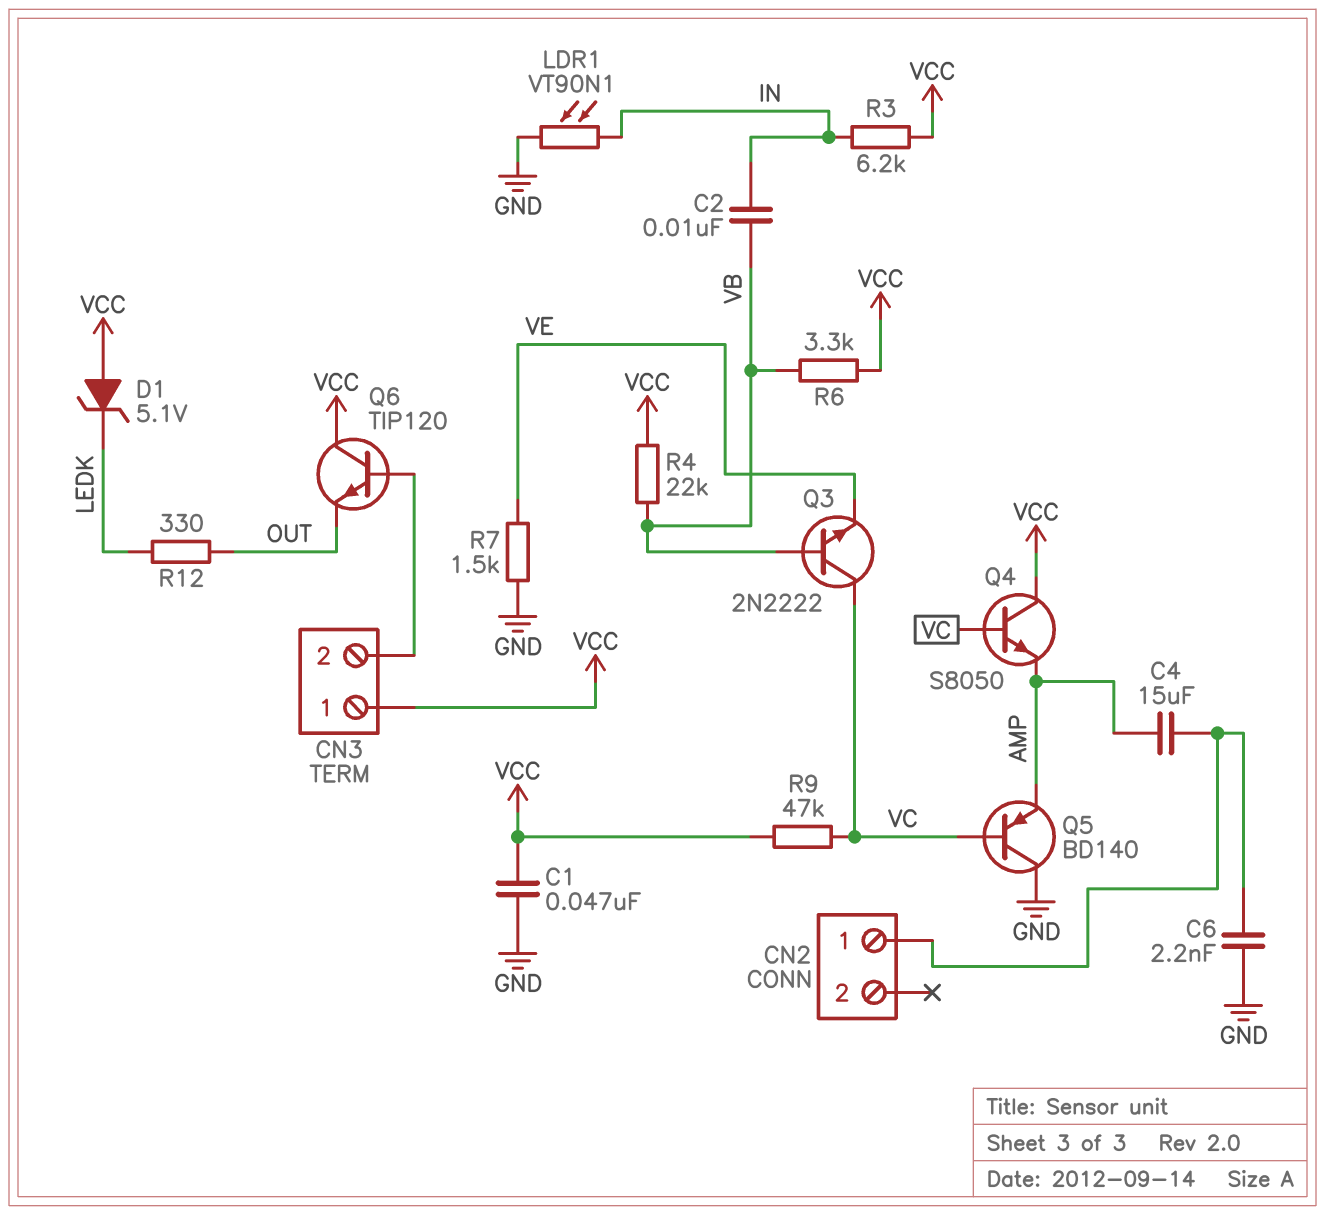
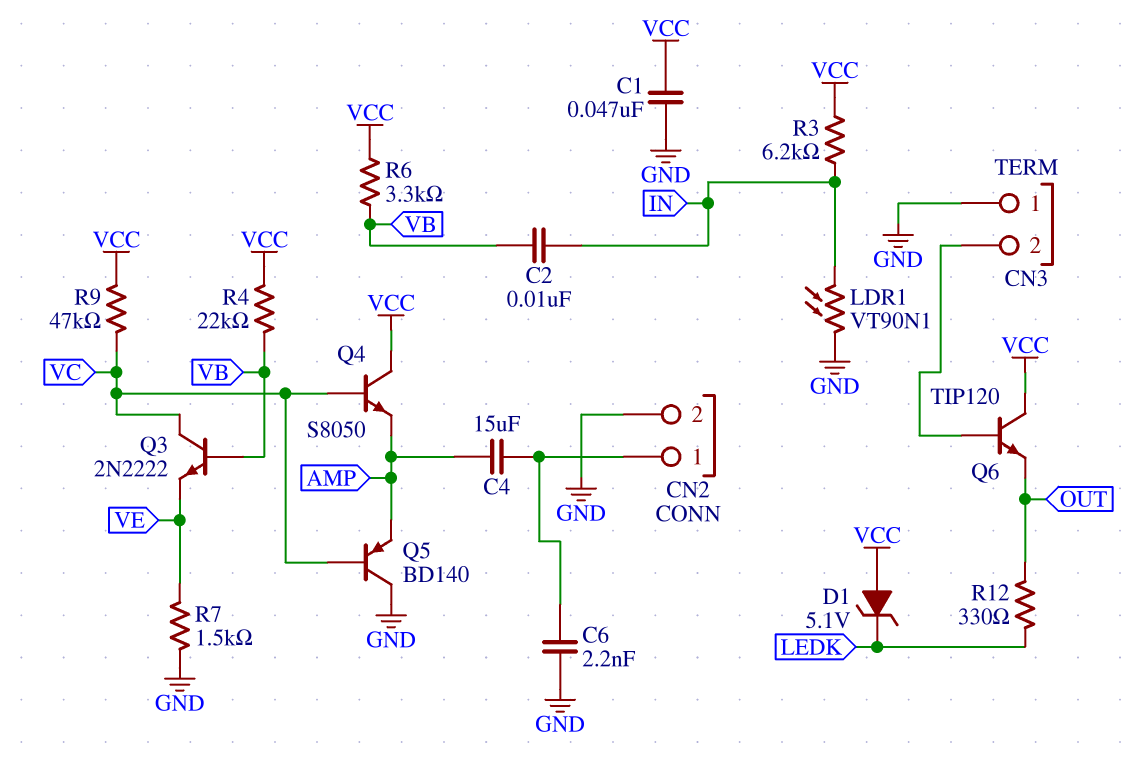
CN2 pin 2: none -> GND
CN3 pin 1: VCC -> GND

